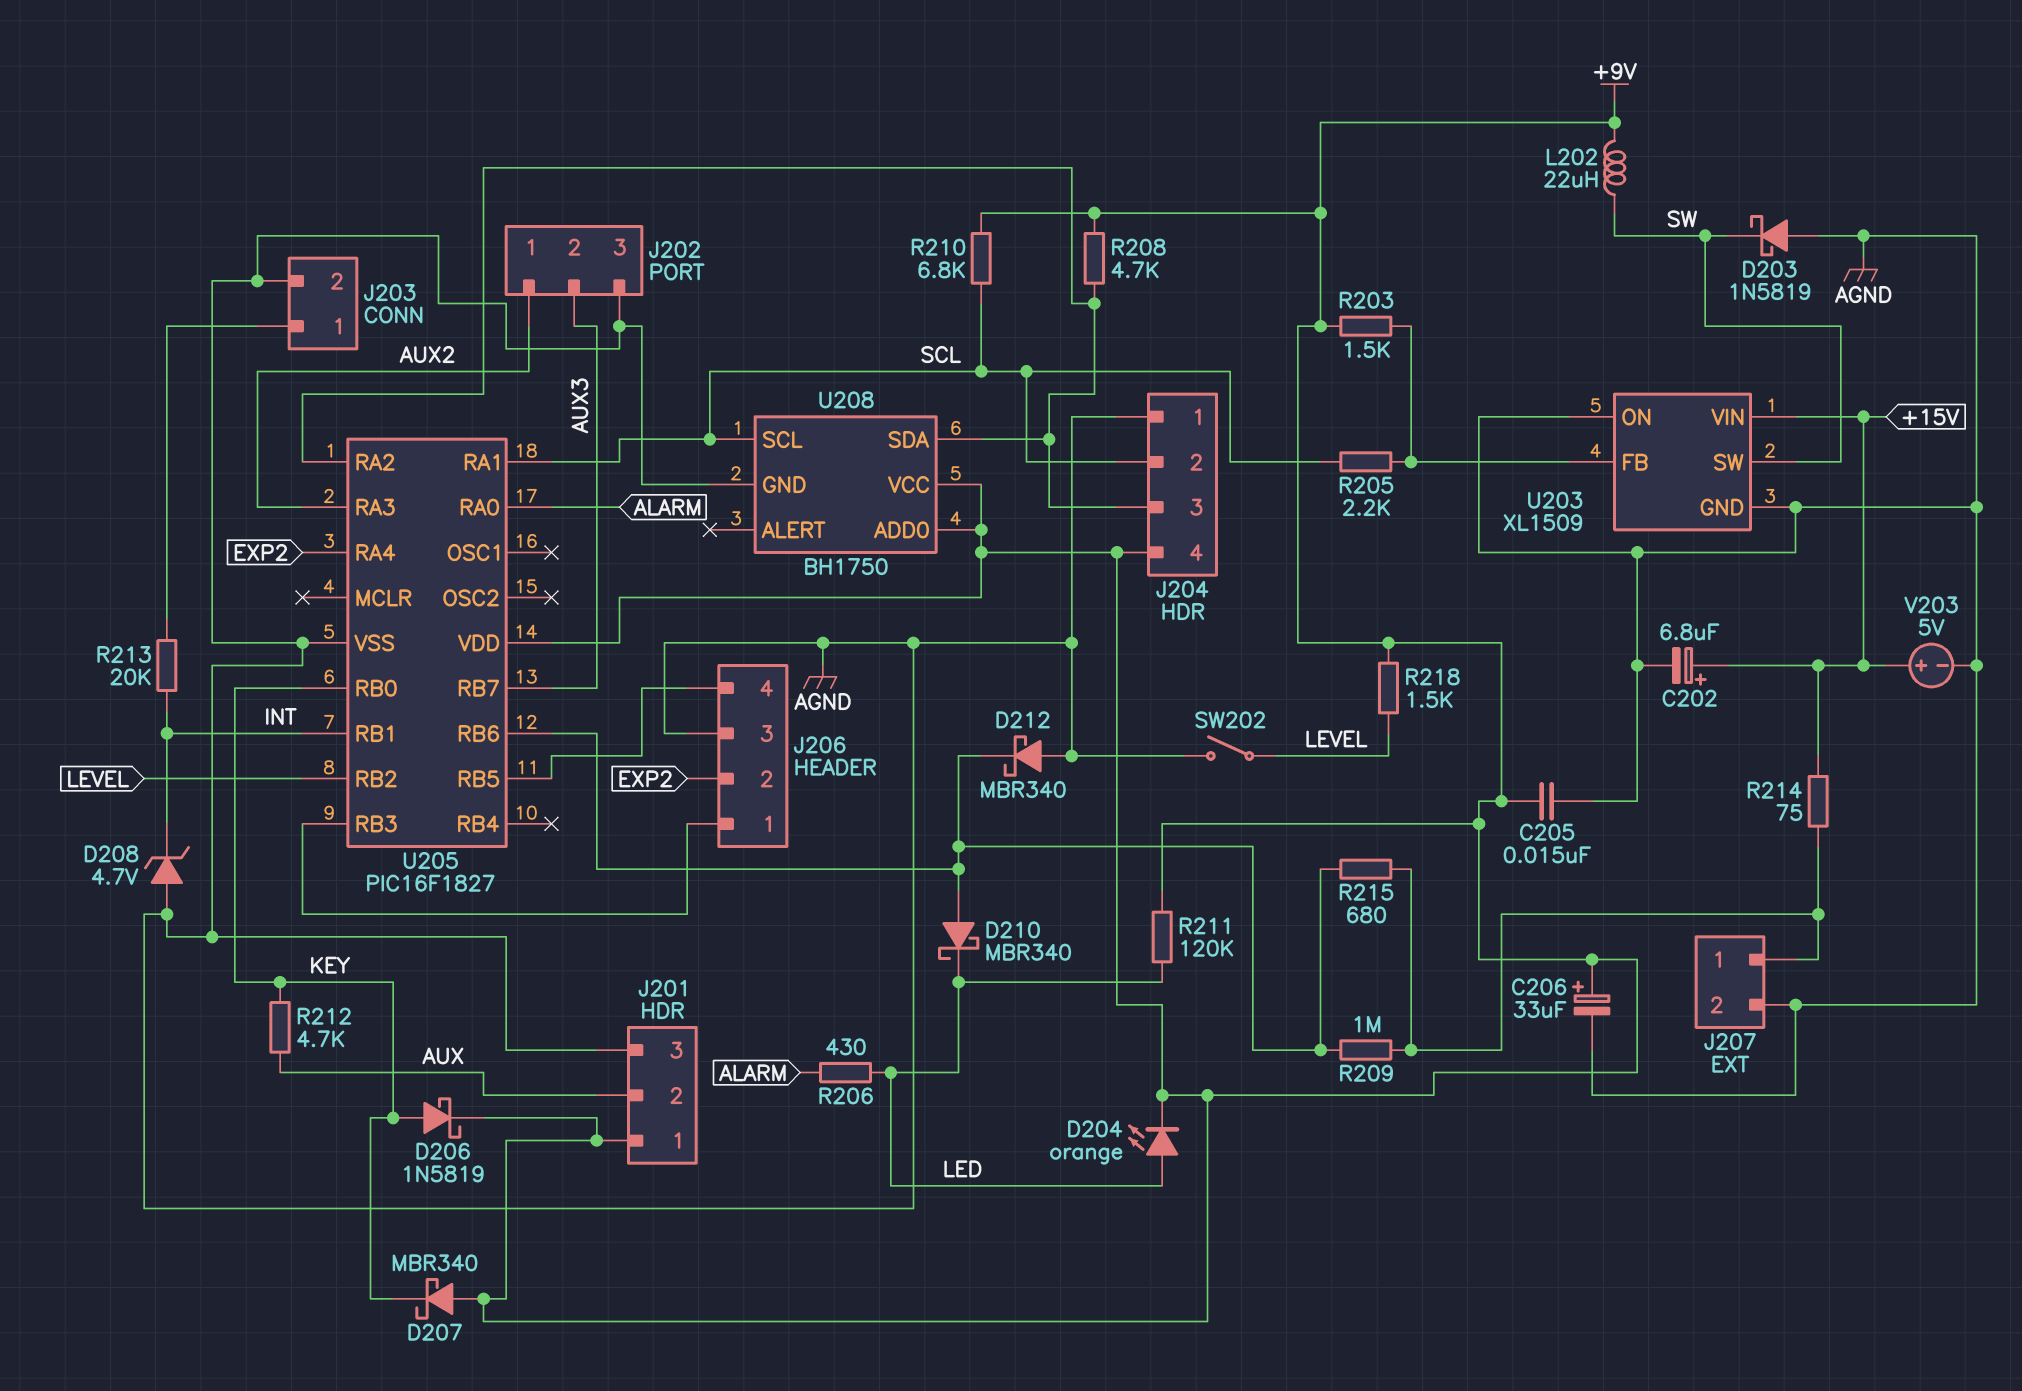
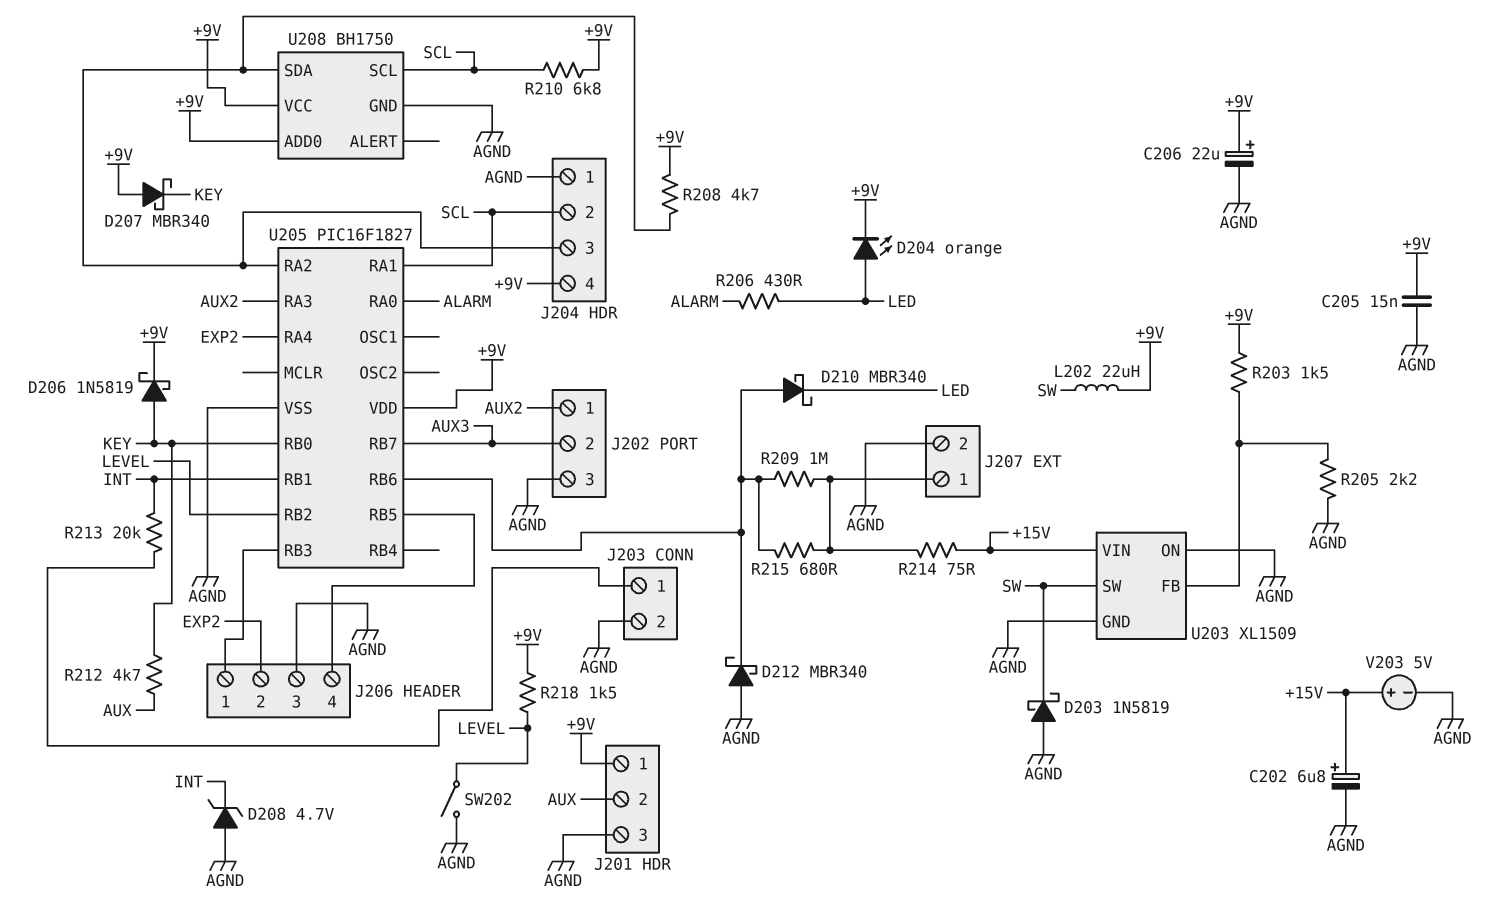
C206: 33uF (plus +9V, minus AGND) -> 22uF (plus +9V, minus AGND)
R205: 2.2k (SCL, U203/FB) -> 2.2k (AGND, U203/FB)
R211: 120k (+9V, LED) -> none

